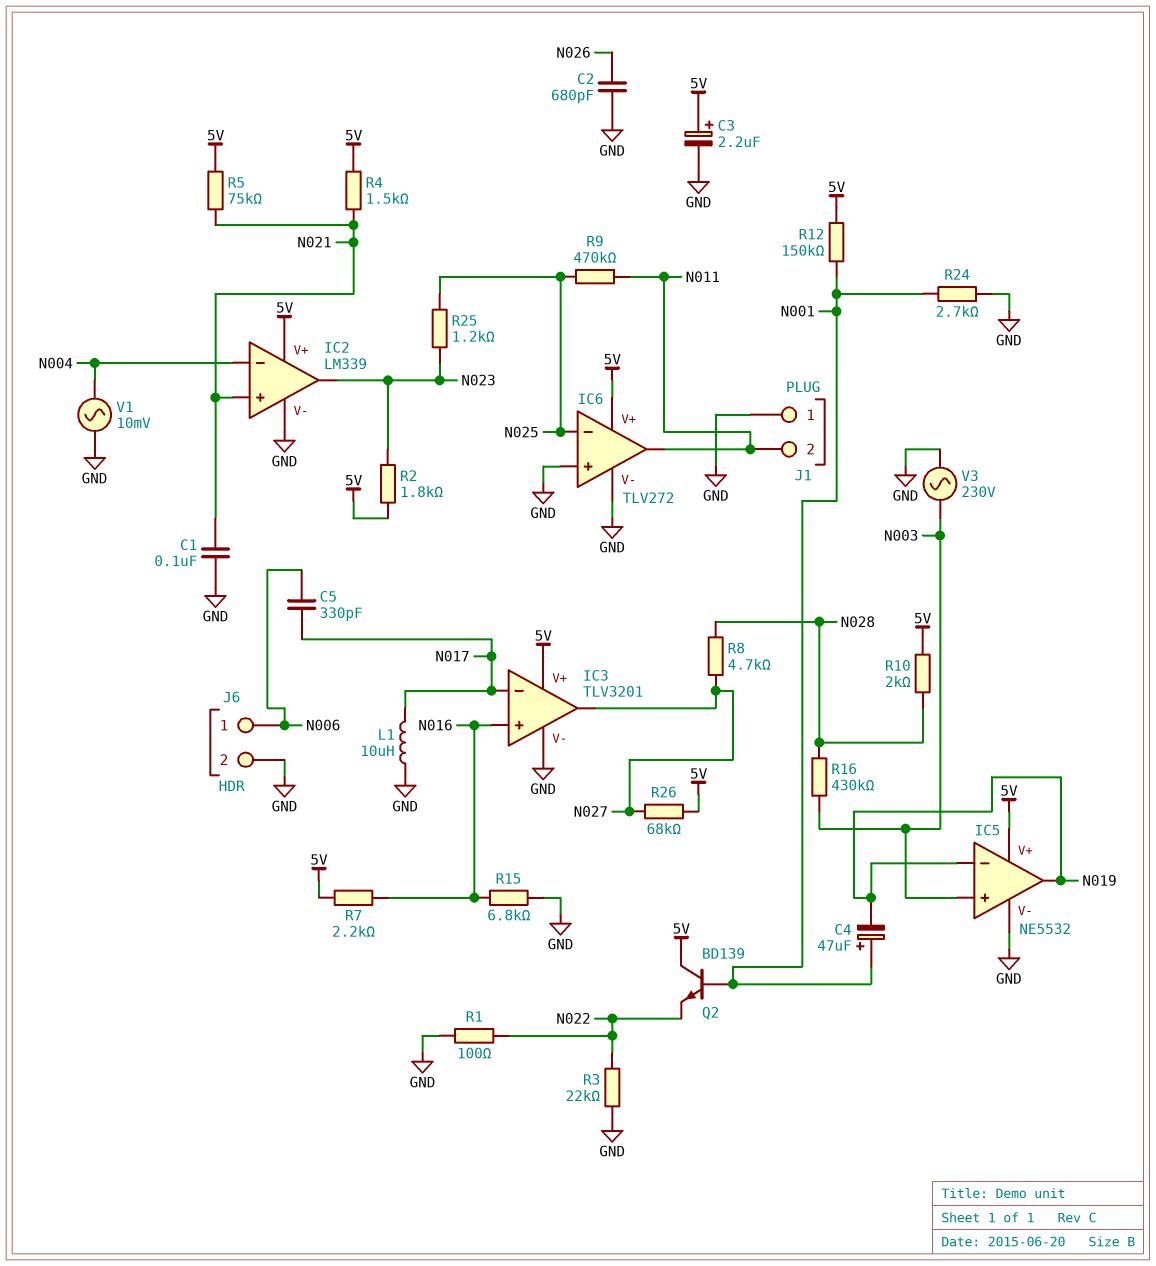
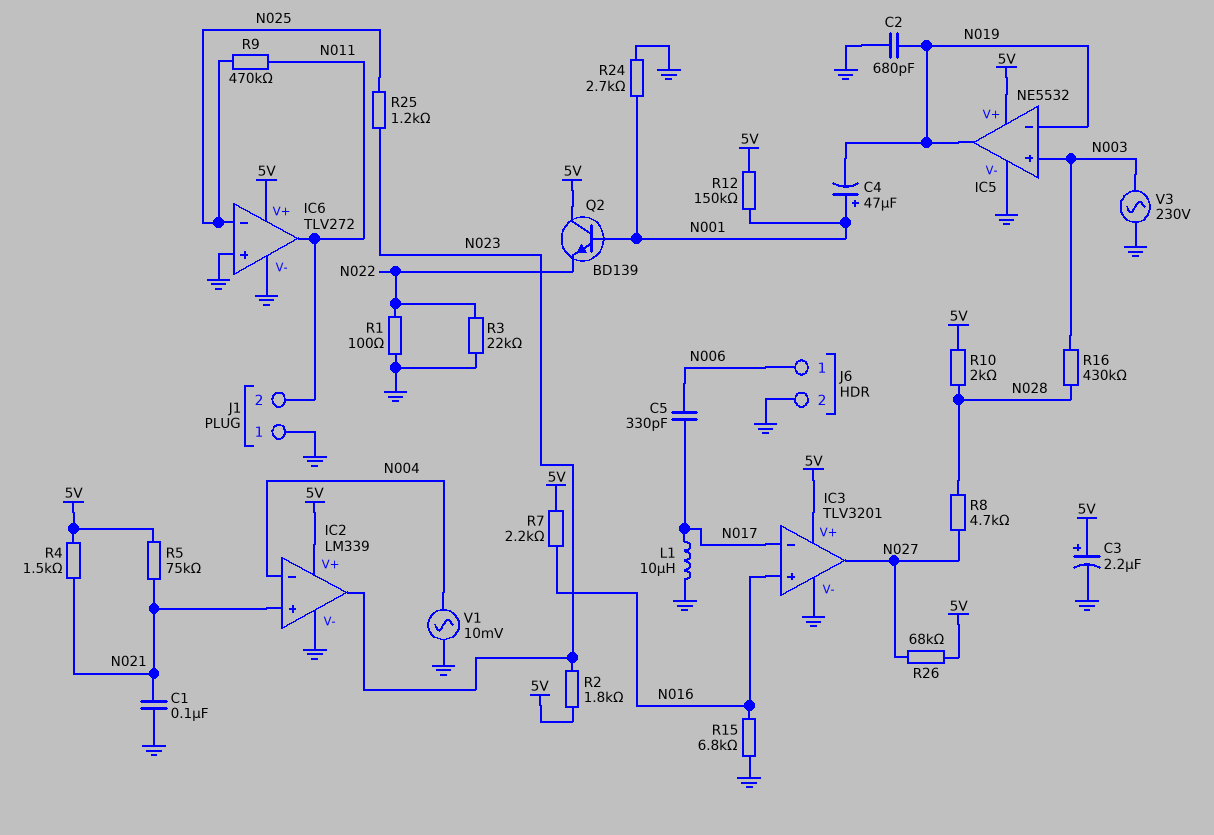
C2: 680pF (GND, N026) -> 680pF (GND, N019)

